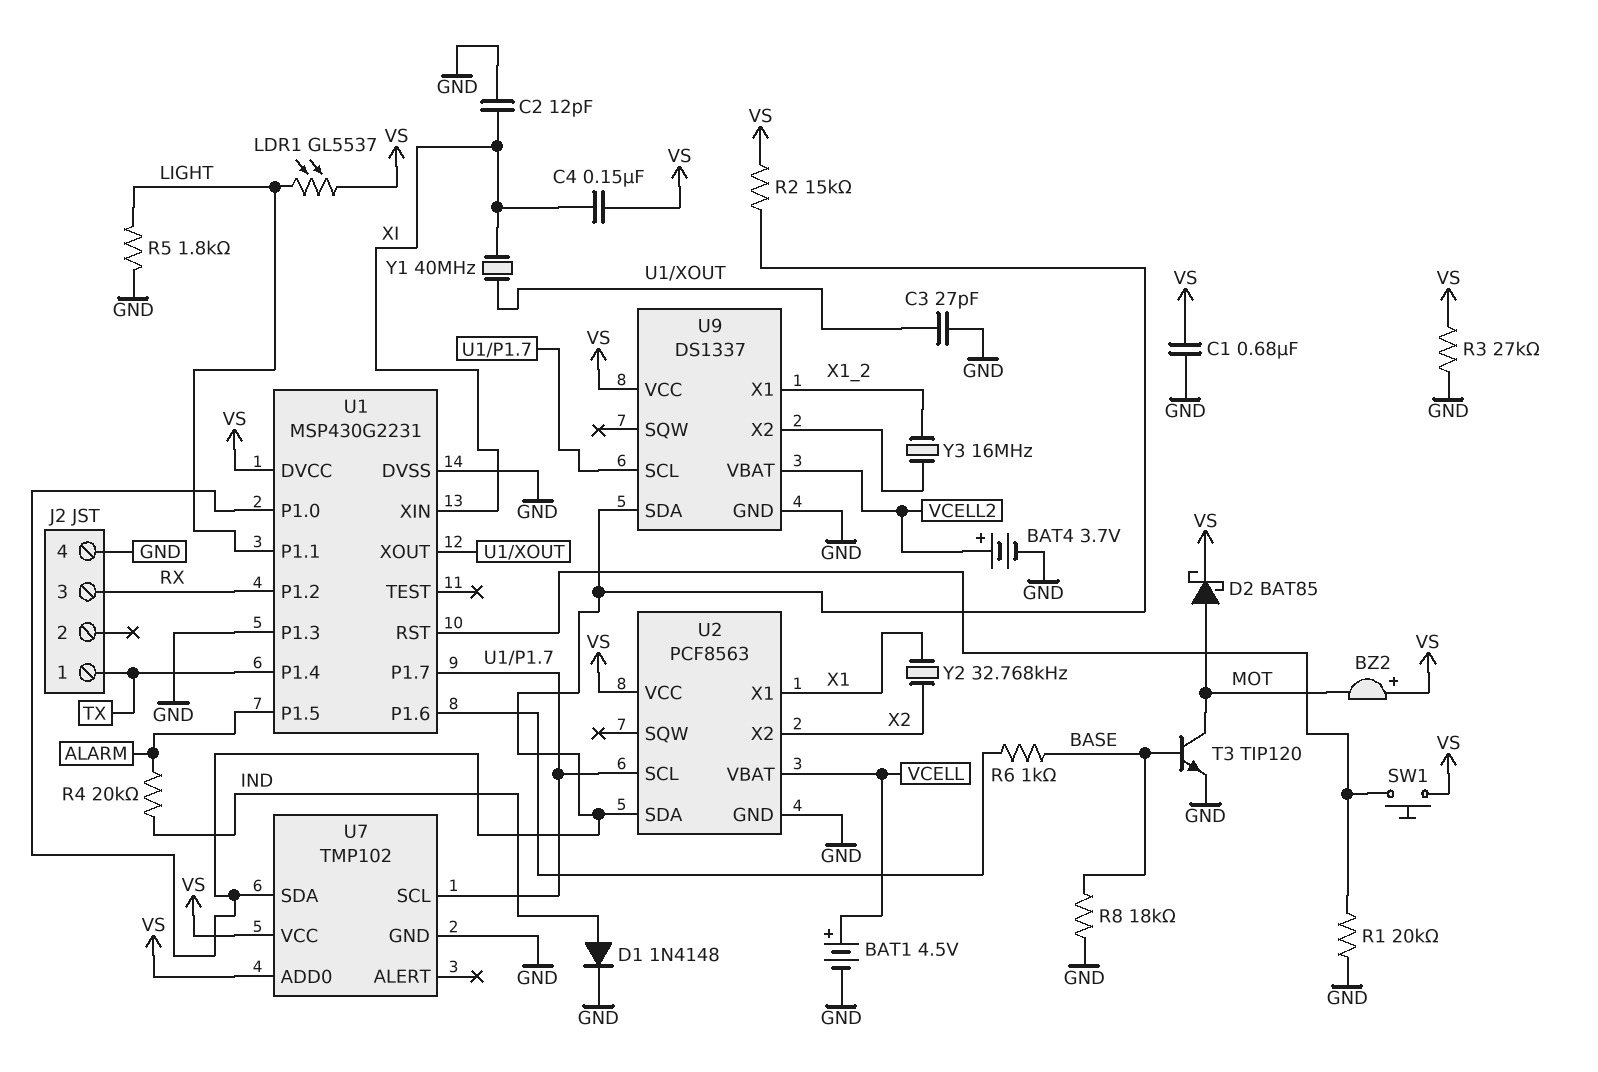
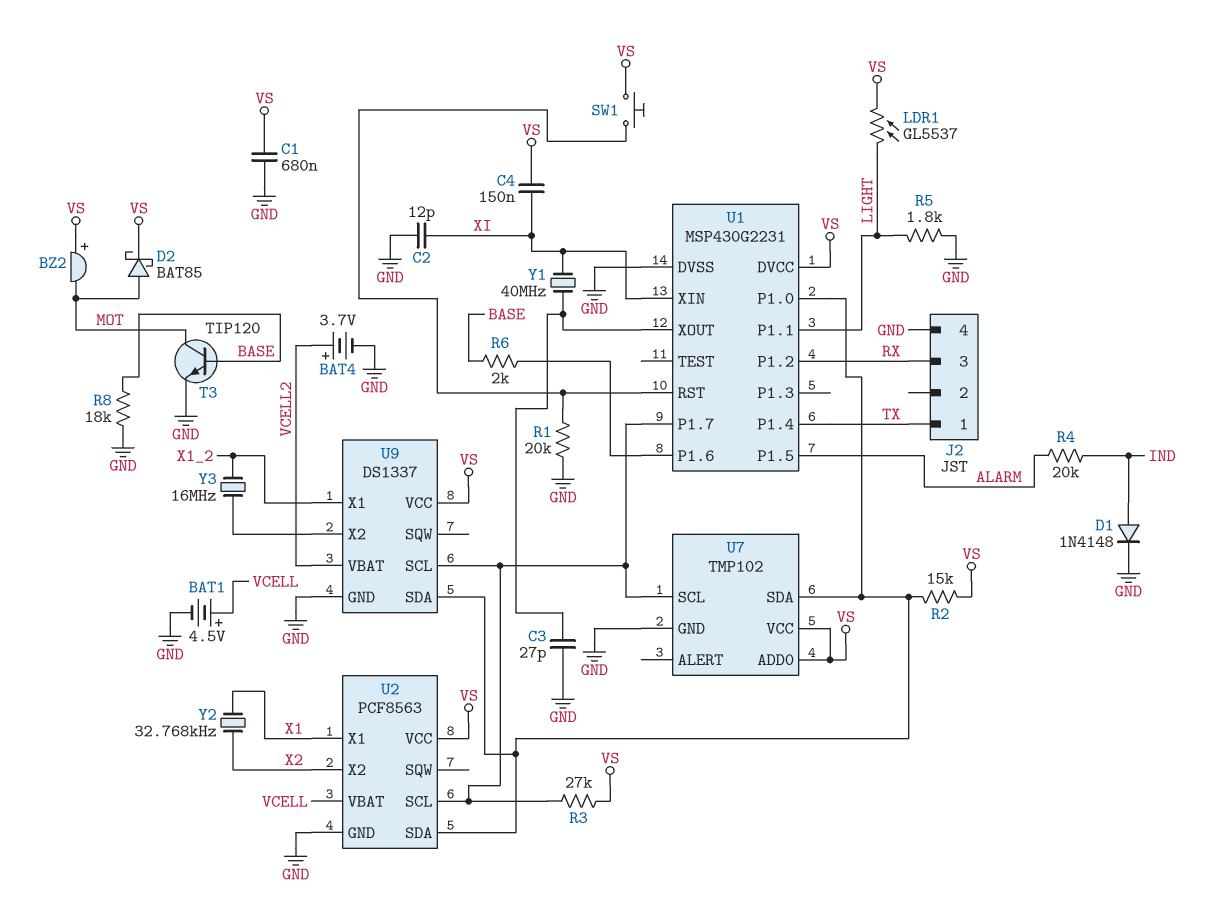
R3: 27k (GND, VS) -> 27k (U1/P1.7, VS)
R6: 1k (BASE, U1/P1.6) -> 2k (BASE, U1/P1.6)
U1 pin P1.3: GND -> none

